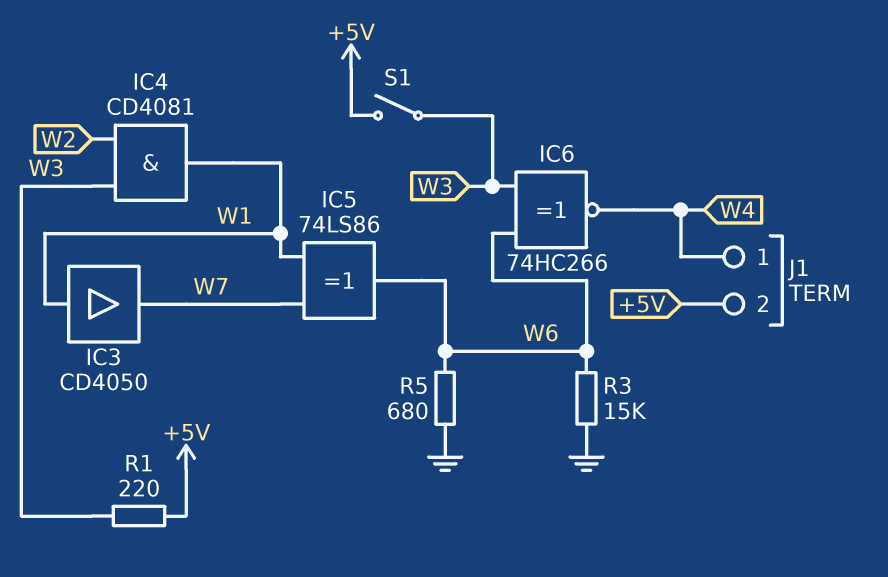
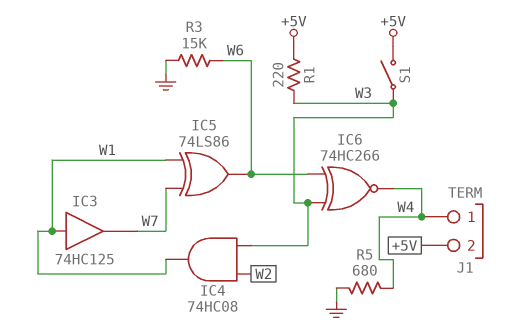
IC3: buffer CD4050 (in W1, out W7) -> buffer 74HC125 (in W1, out W7)
IC4: AND CD4081 (in W2, in W3, out W1) -> AND 74HC08 (in W2, in W3, out W1)
R5: 680 (GND, W6) -> 680 (GND, W4)

